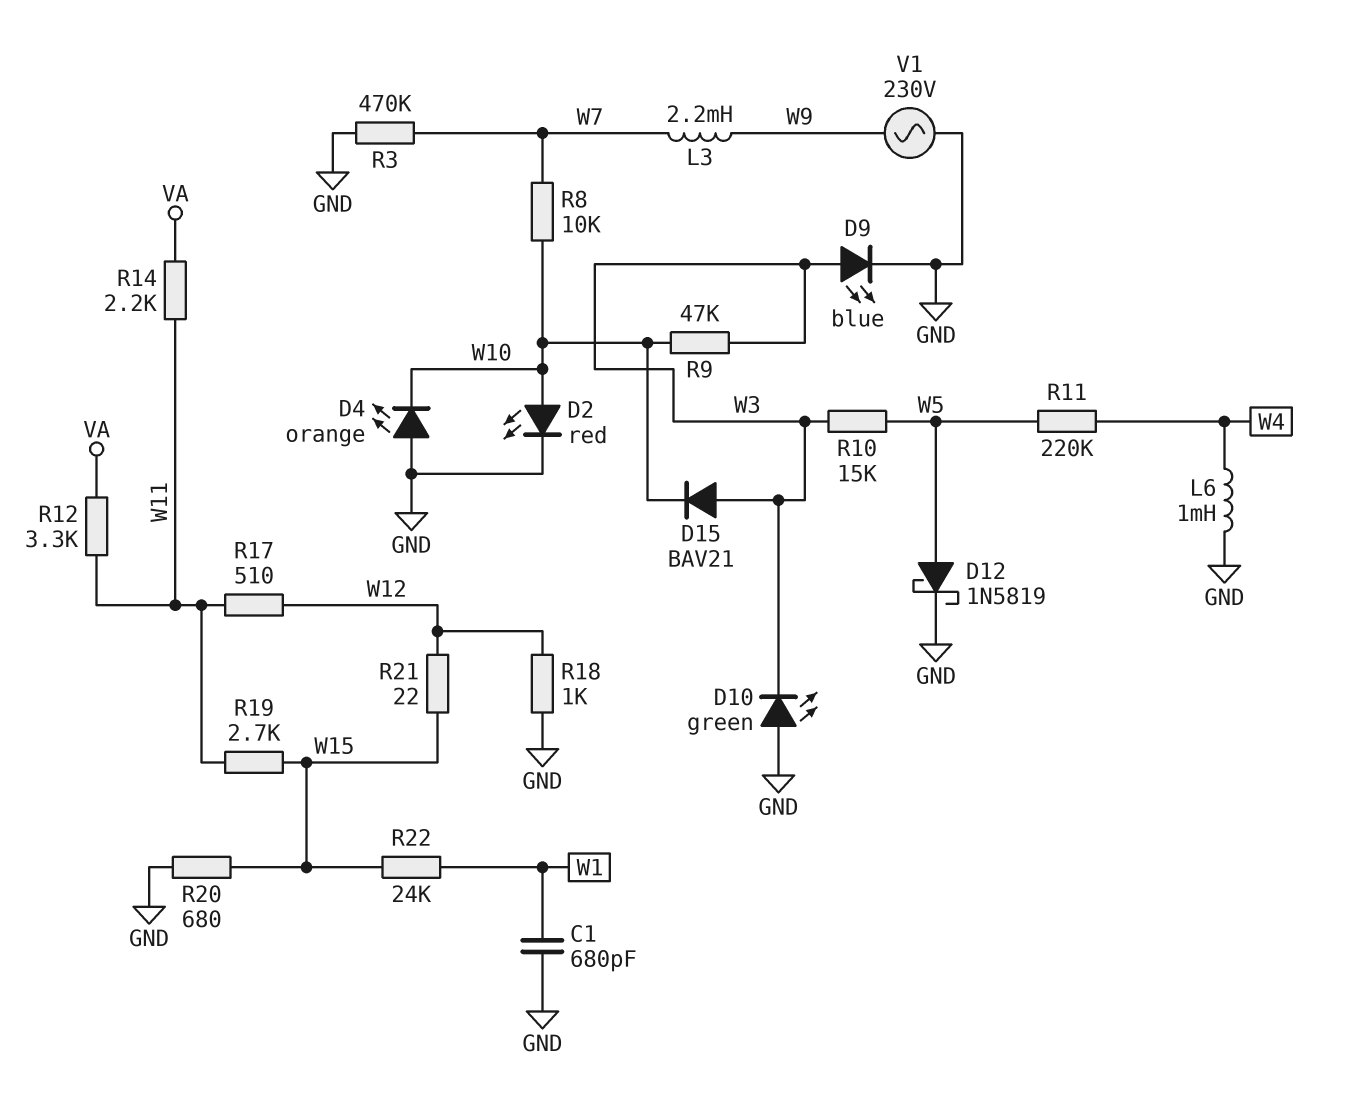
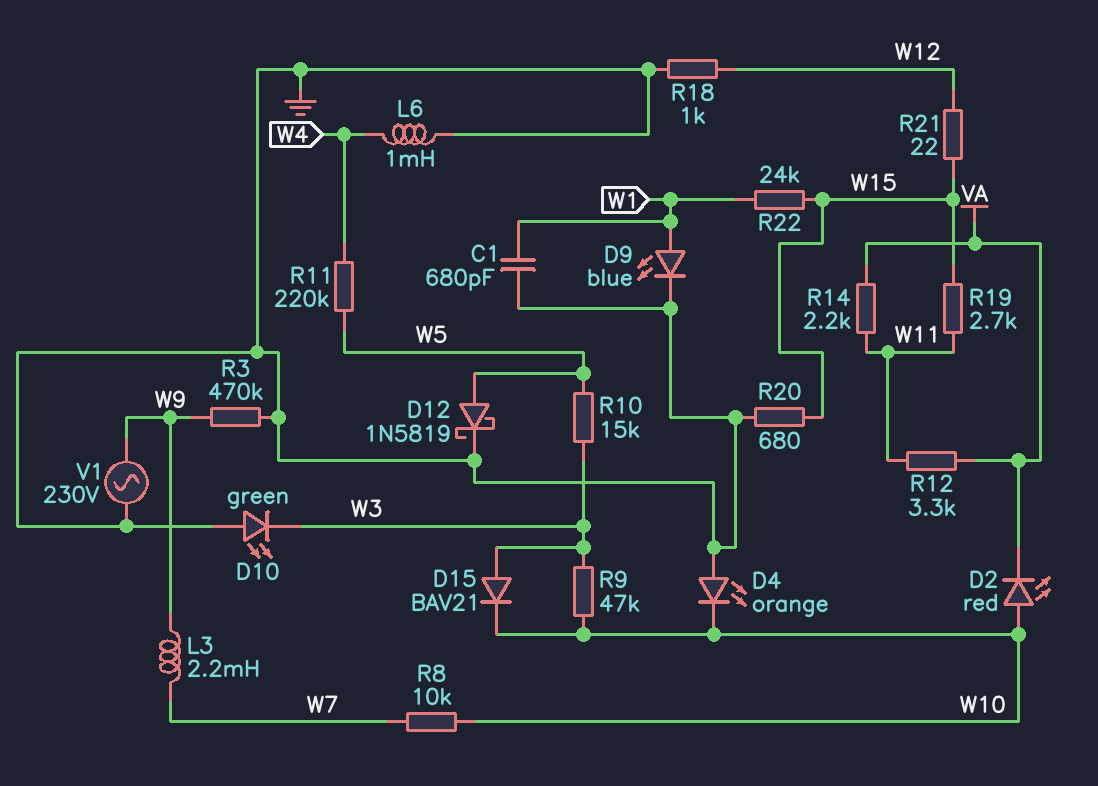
D2: LED red (A W10, K GND) -> LED red (A W10, K VA)
D9: LED blue (A W3, K GND) -> LED blue (A W1, K GND)
R3: 470k (GND, W7) -> 470k (GND, W9)
R17: 510 (W11, W12) -> none

